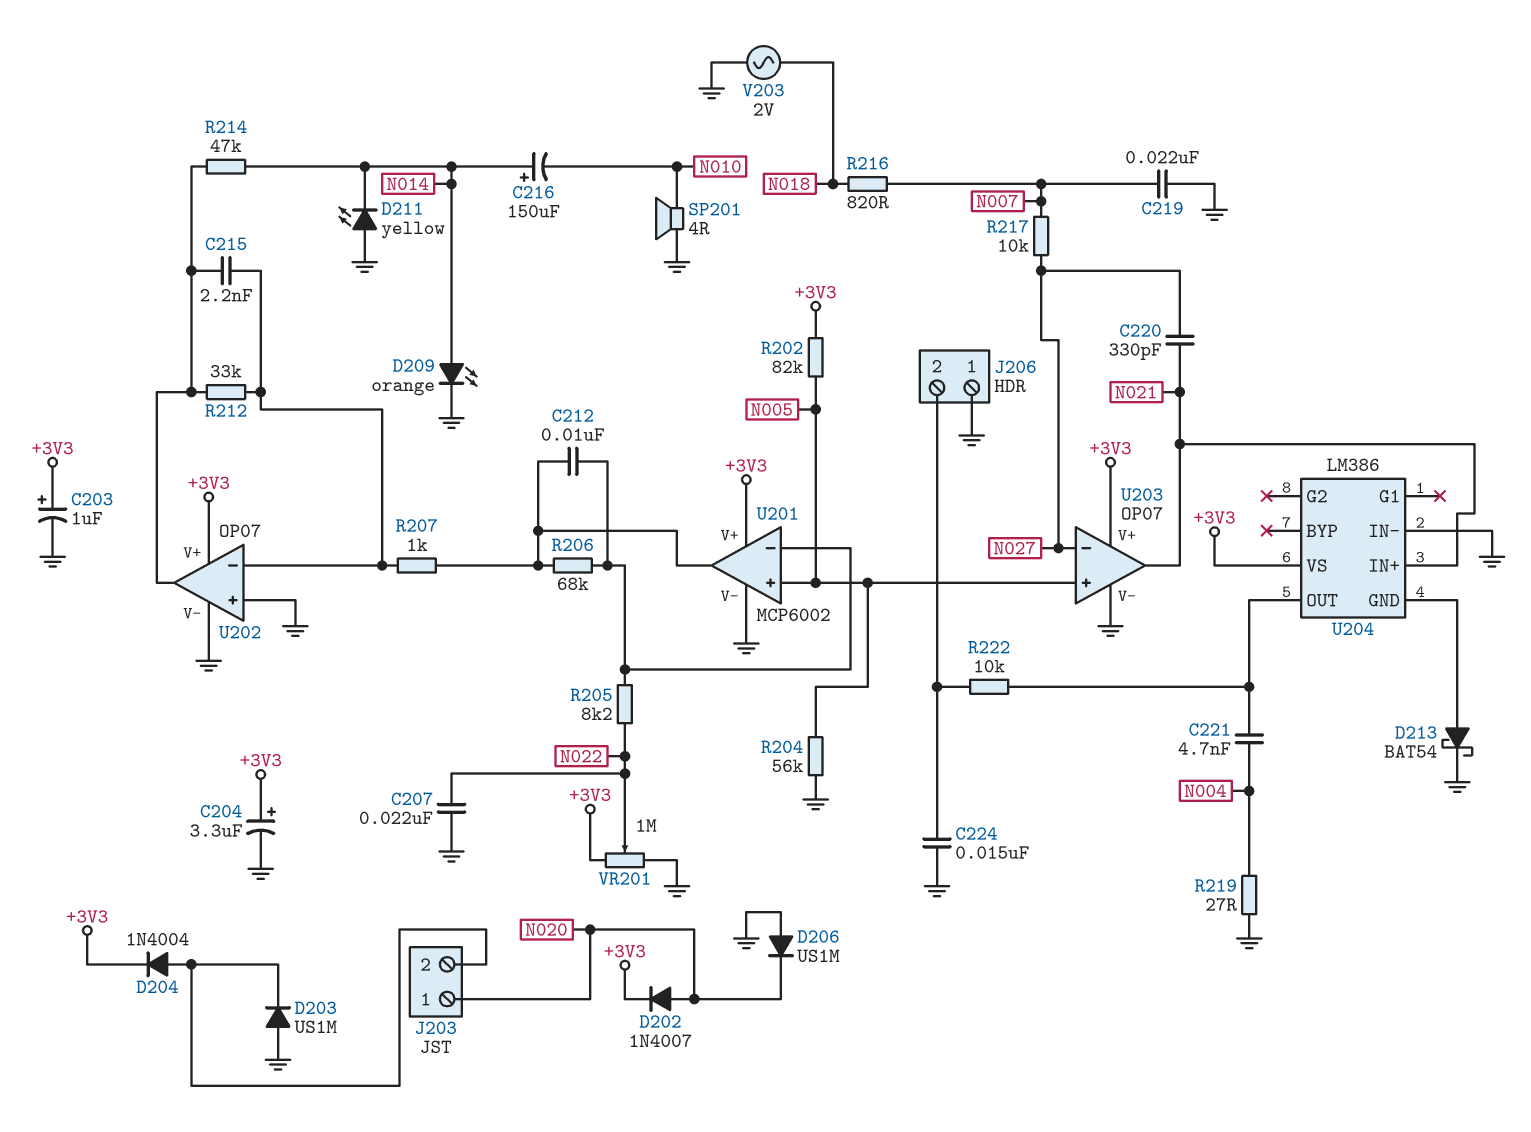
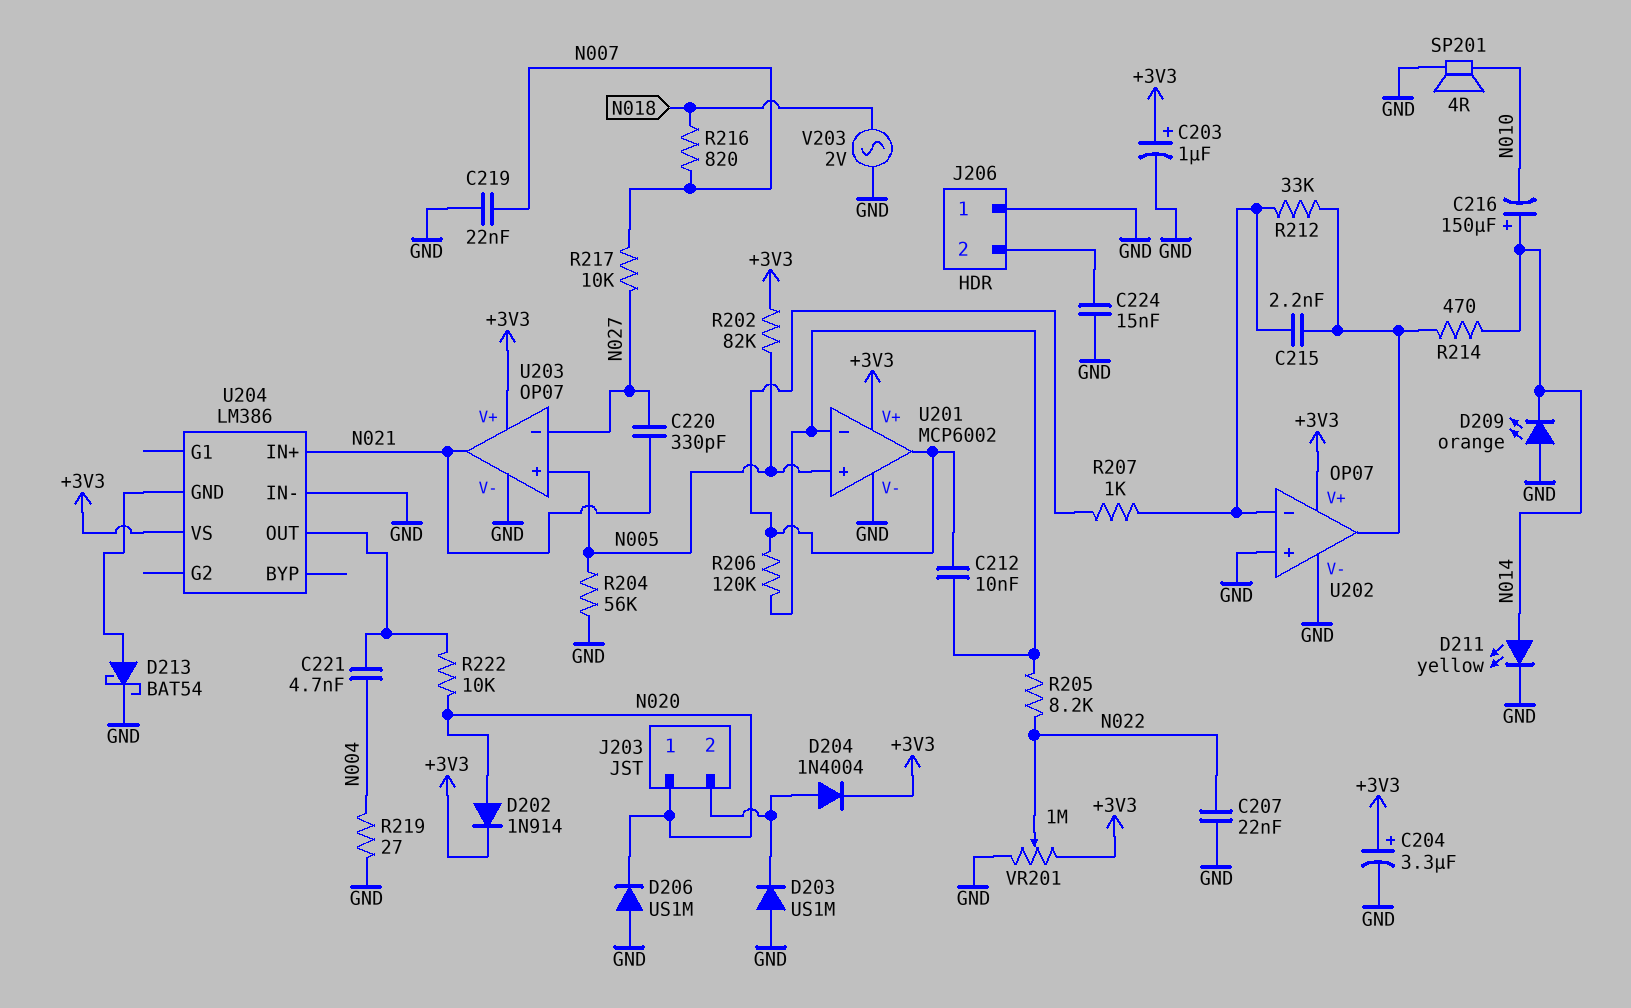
D202: diode 1N4007 (A N020, K +3V3) -> diode 1N914 (A N020, K +3V3)
D209: LED orange (A N014, K GND) -> LED orange (A GND, K N014)
D211: LED yellow (A GND, K N014) -> LED yellow (A N014, K GND)
R206: 68k (U201/in-, U201/out) -> 120k (U201/in-, U201/out)
R214: 47k (N014, U202/out) -> 470 (N014, U202/out)
R222: 10k (J206/2, U204/OUT) -> 10k (N020, U204/OUT)

